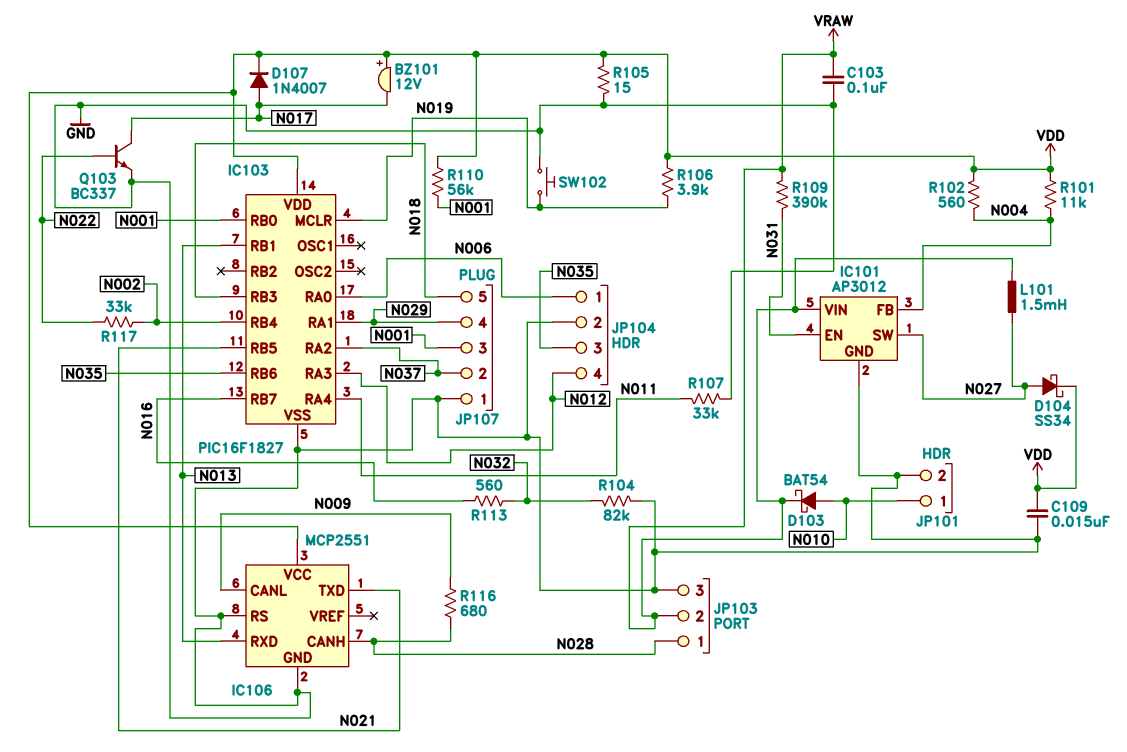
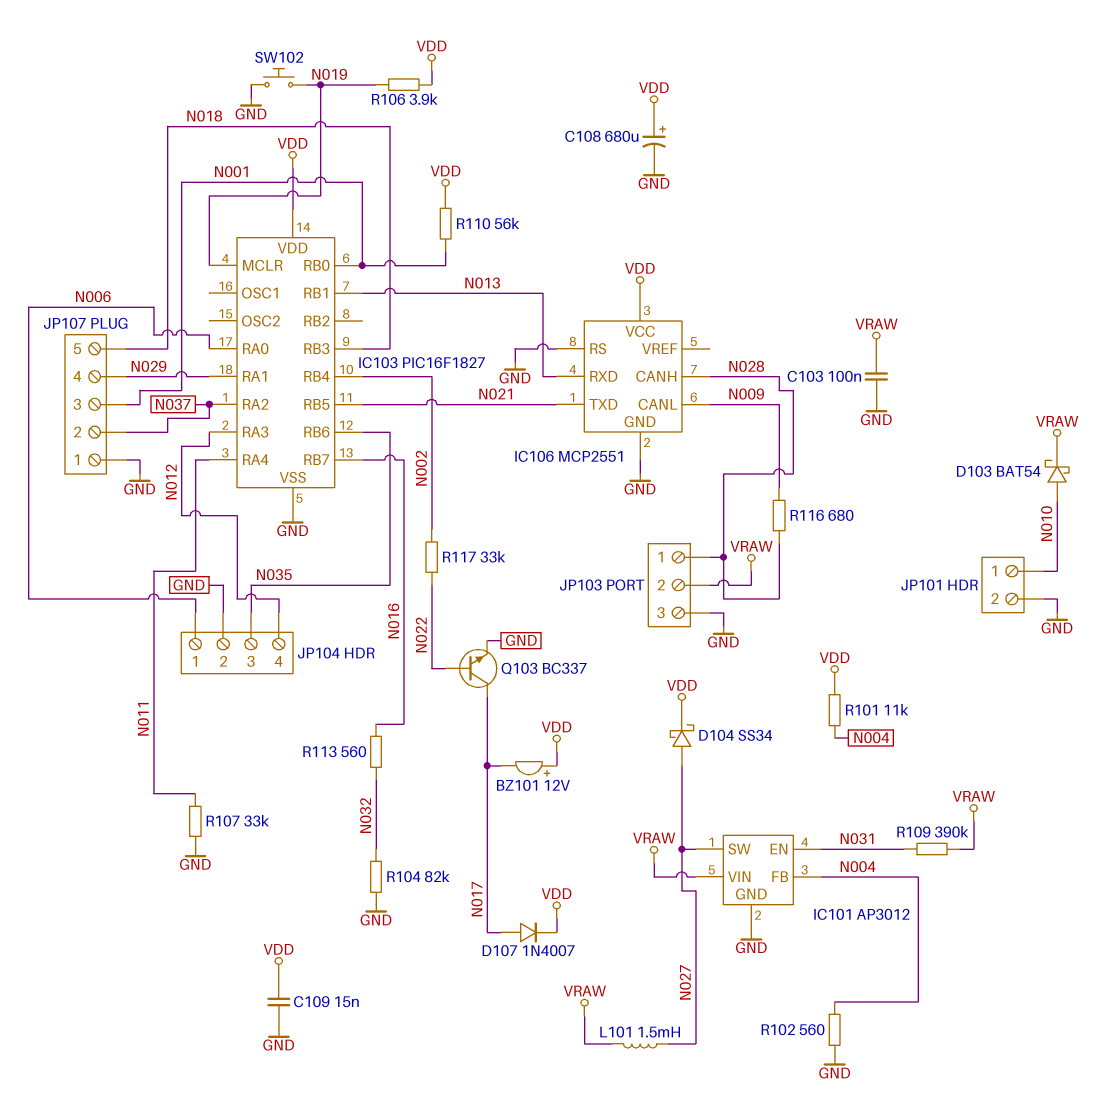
C108: none -> 680uF (plus VDD, minus GND)
R102: 560 (N004, VDD) -> 560 (GND, N004)
R105: 15 (GND, VDD) -> none

